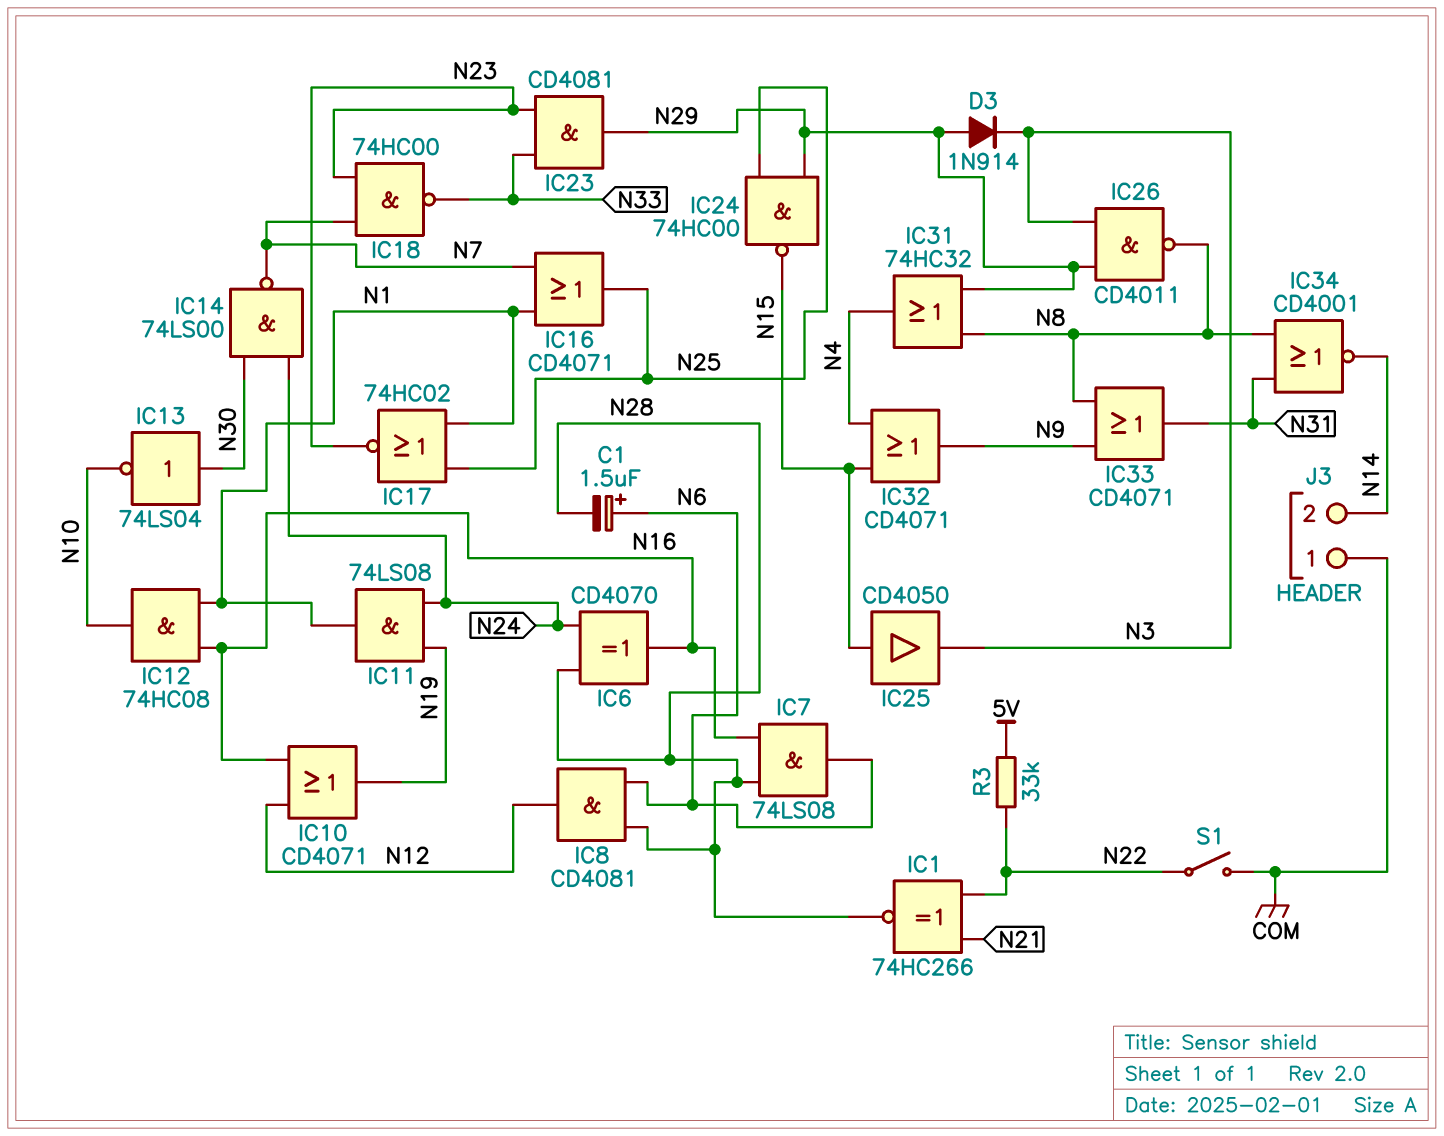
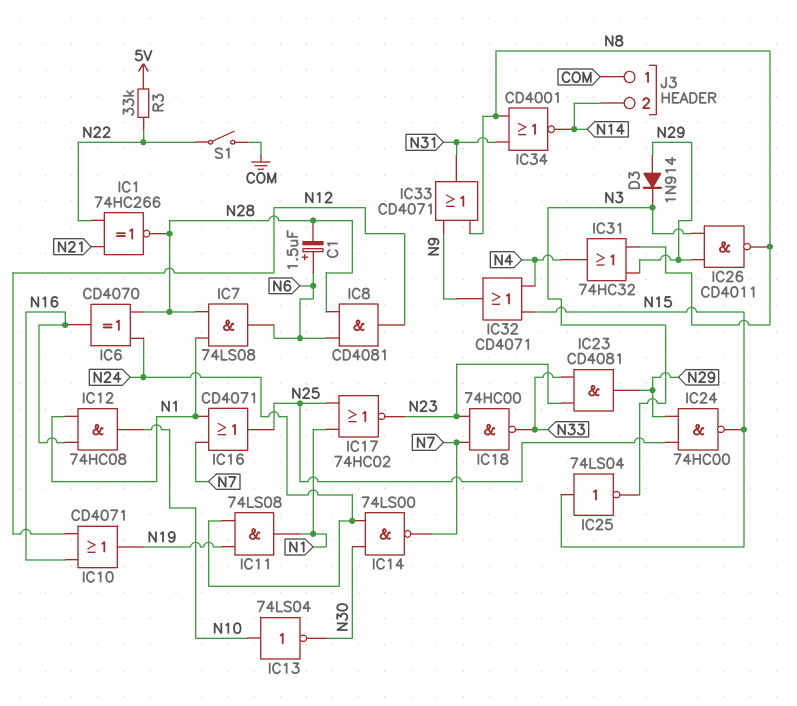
IC7: AND 74LS08 (in N16, in N28, out N6) -> AND 74LS08 (in N1, in N28, out N6)
IC13: NOT 74LS04 (in N30, out N10) -> NOT 74LS04 (in N10, out N30)
IC25: buffer CD4050 (in N15, out N3) -> NOT 74LS04 (in N15, out N3)

